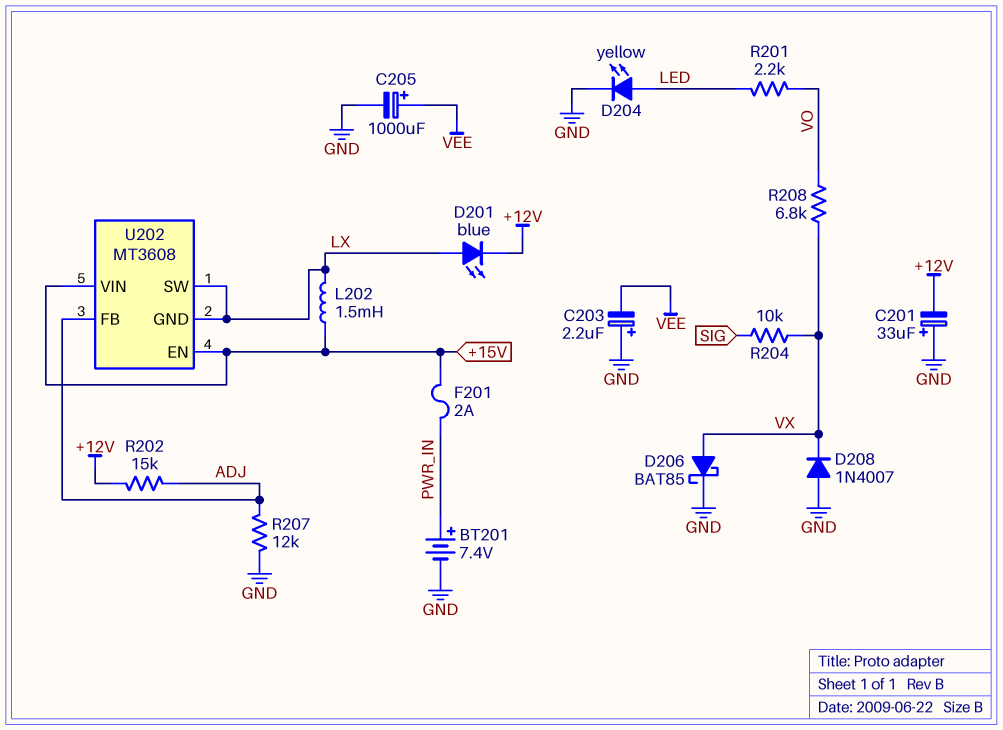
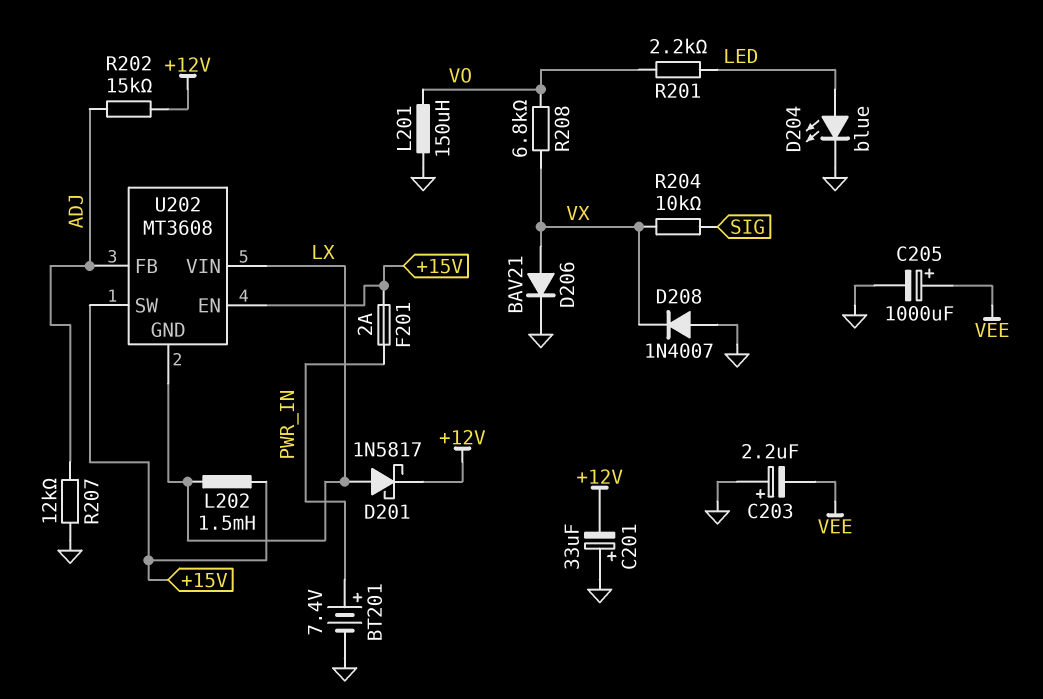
D201: LED blue (A LX, K +12V) -> schottky 1N5817 (A LX, K +12V)
D204: LED yellow (A LED, K GND) -> LED blue (A LED, K GND)
D206: schottky BAT85 (A VX, K GND) -> diode BAV21 (A VX, K GND)
L201: none -> 150uH (GND, VO)
U202 pin SW: LX -> +15V
U202 pin VIN: +15V -> LX

